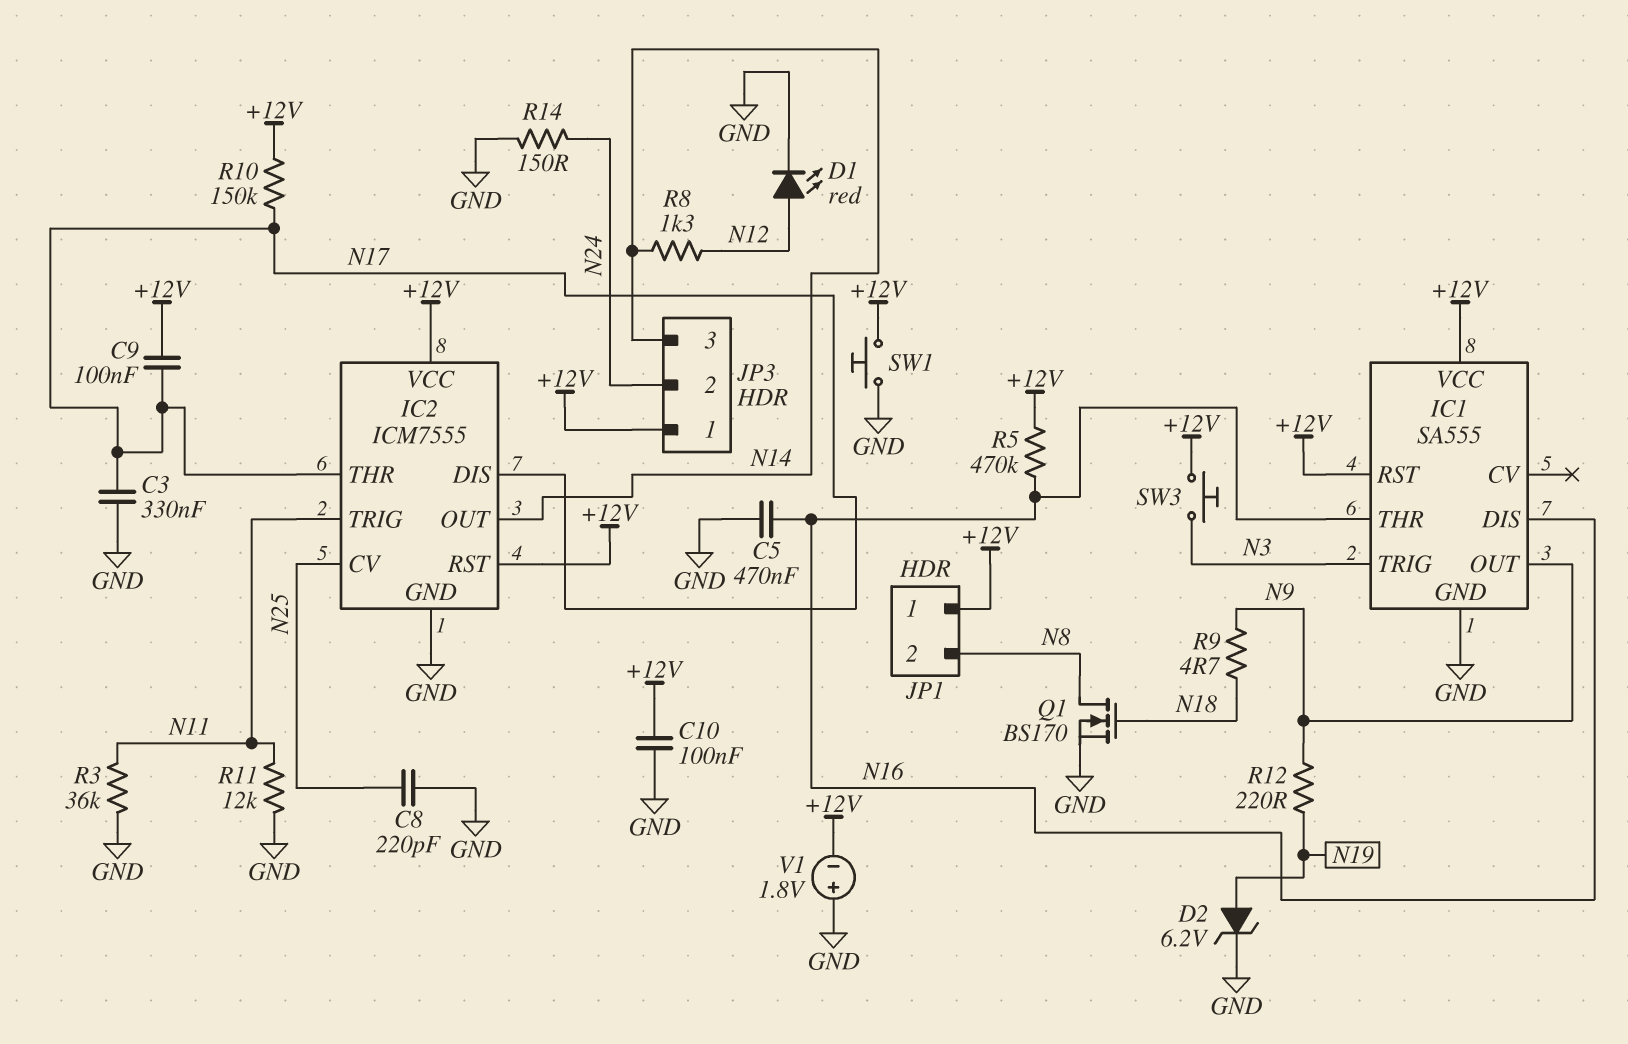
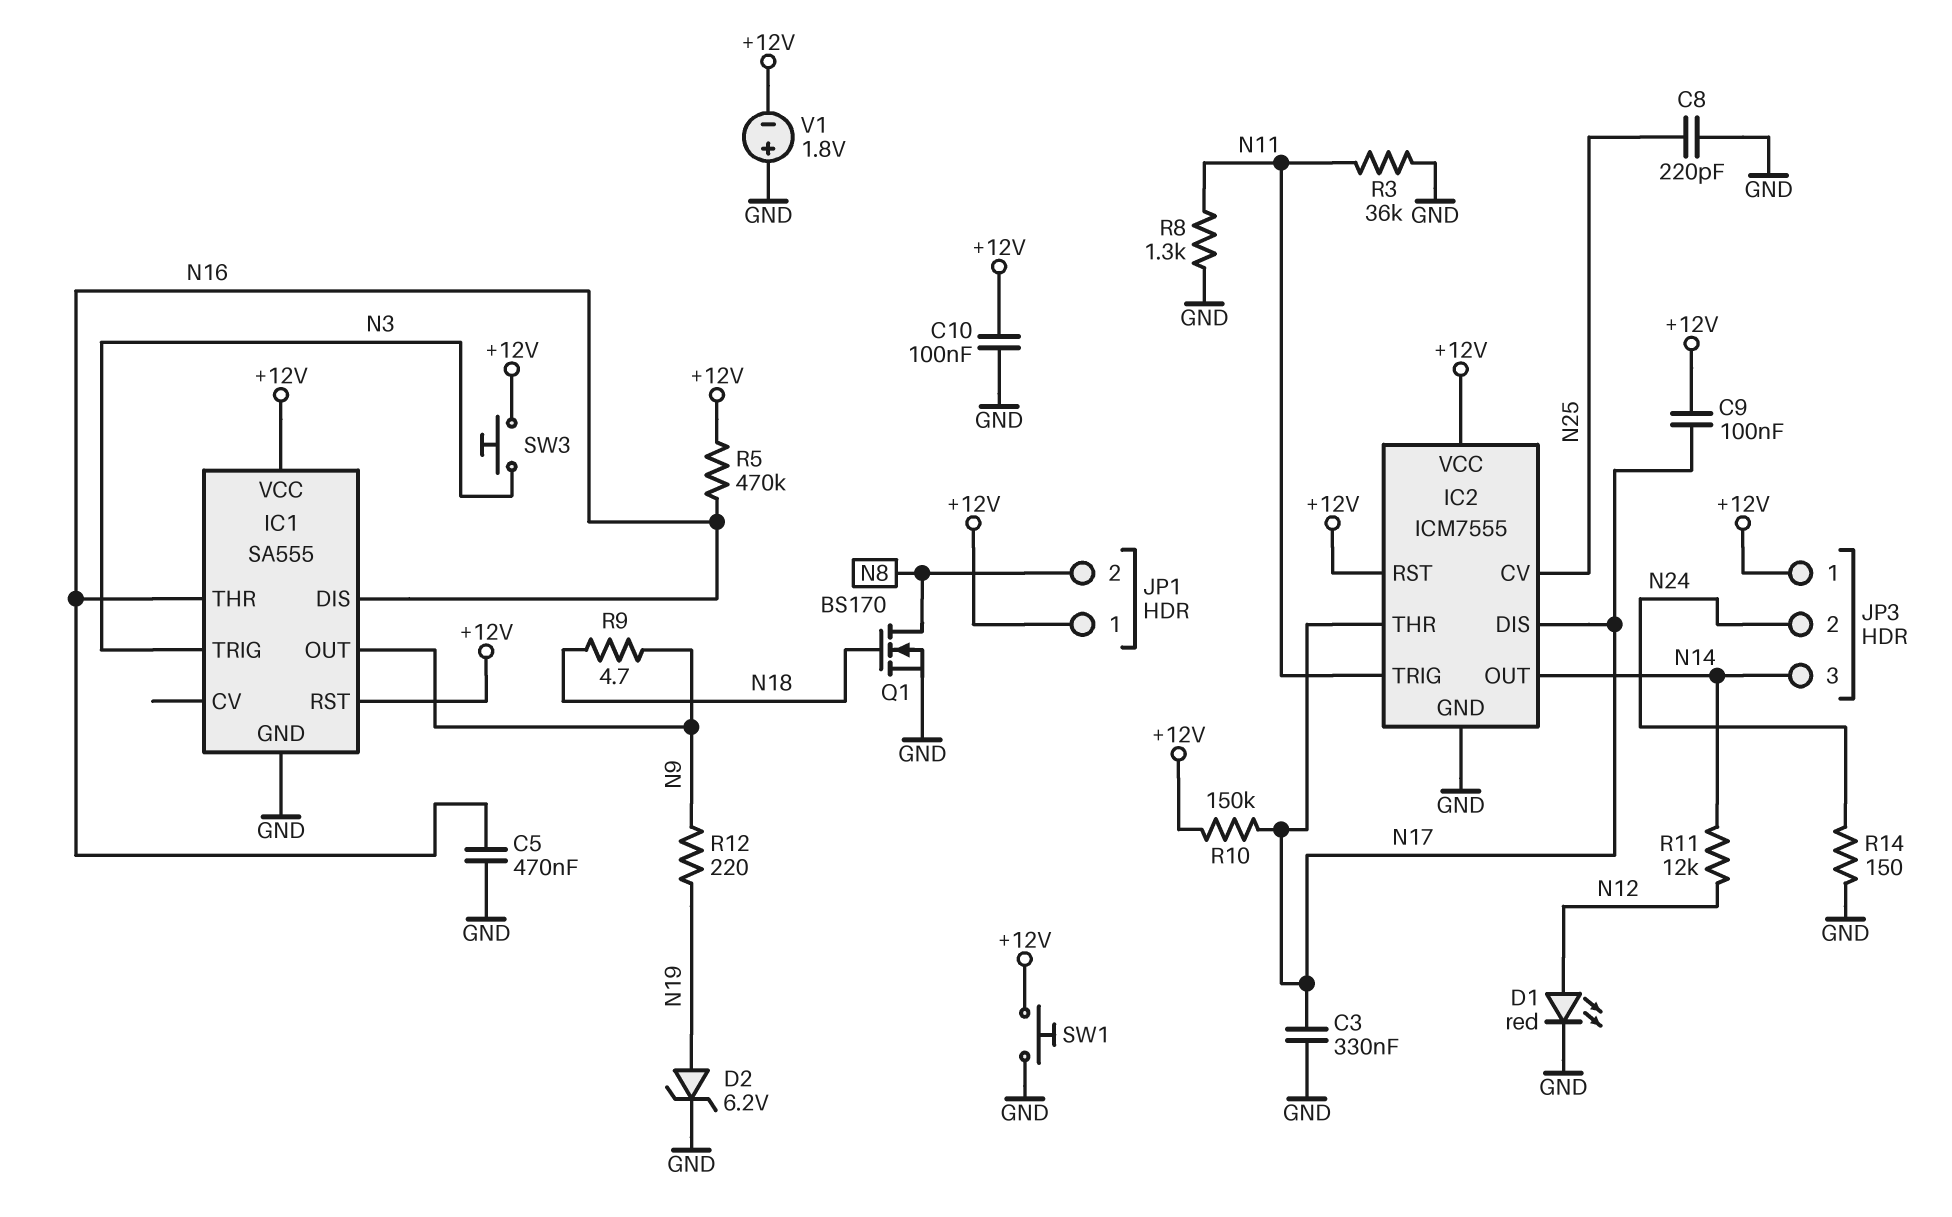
R8: 1.3k (N12, N14) -> 1.3k (GND, N11)
R11: 12k (GND, N11) -> 12k (N12, N14)

